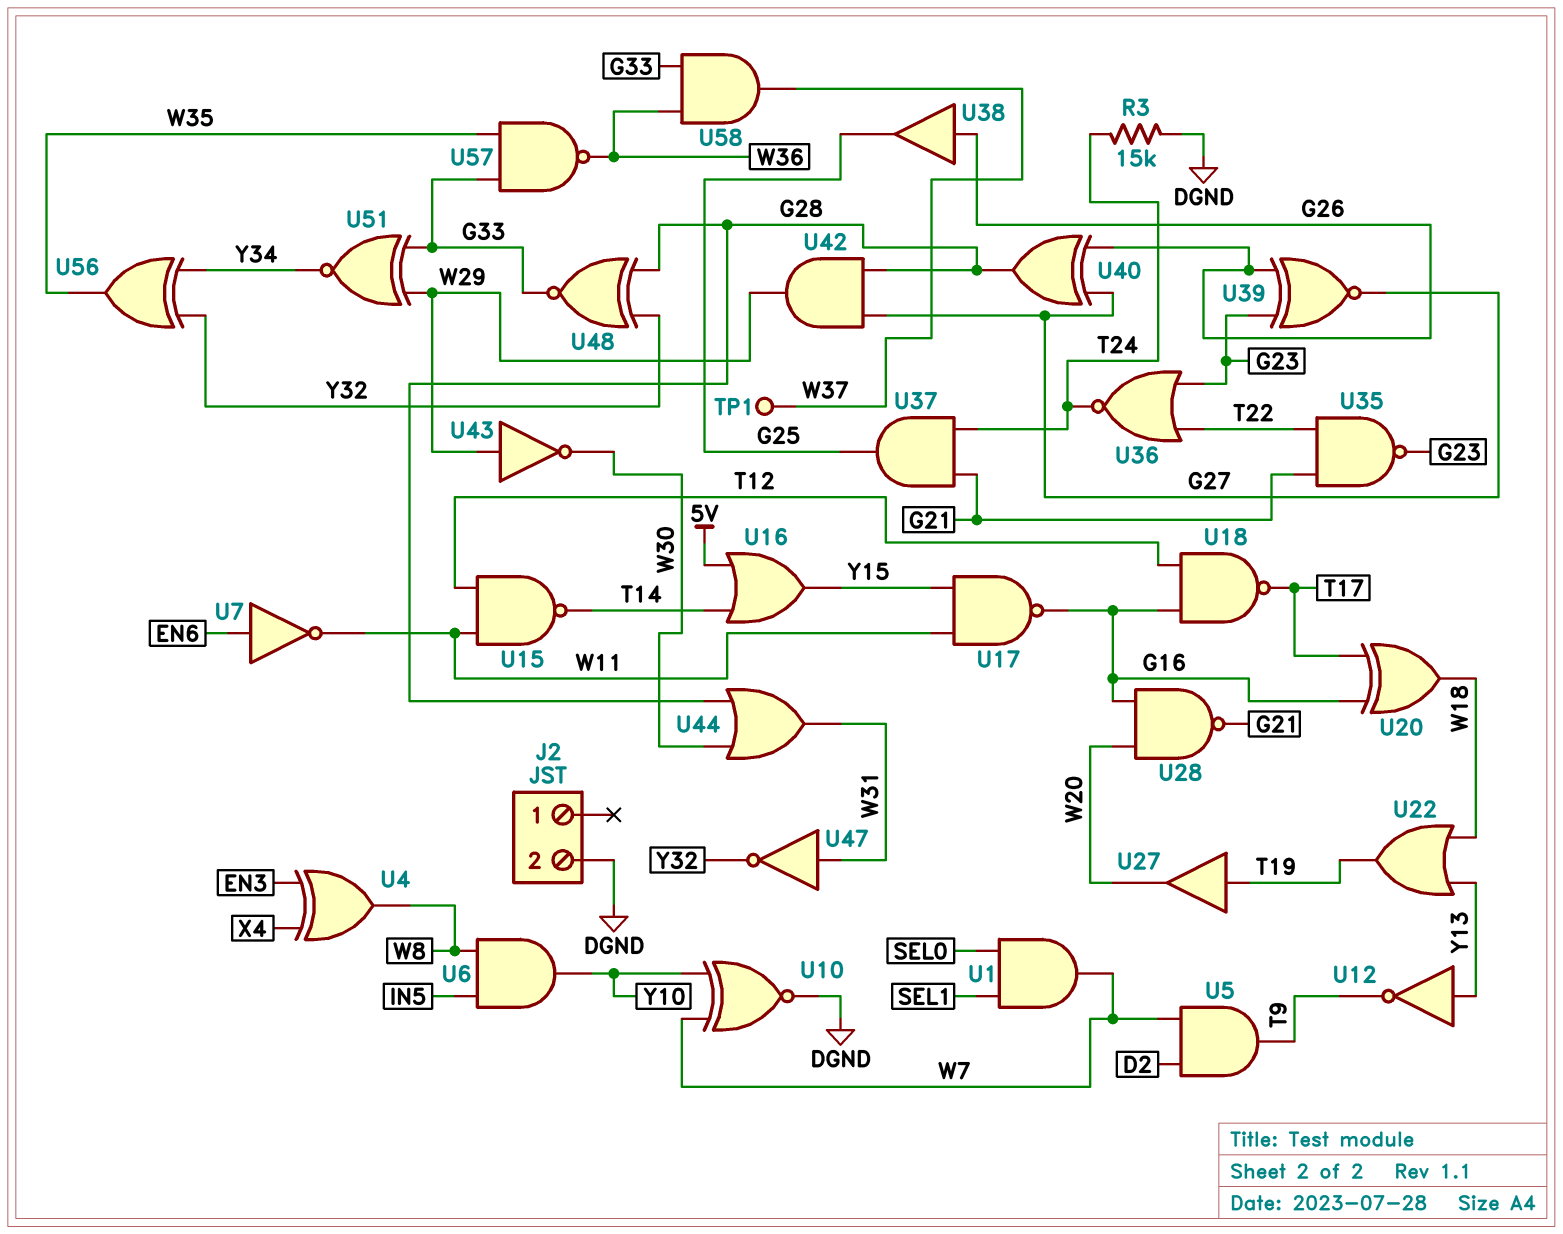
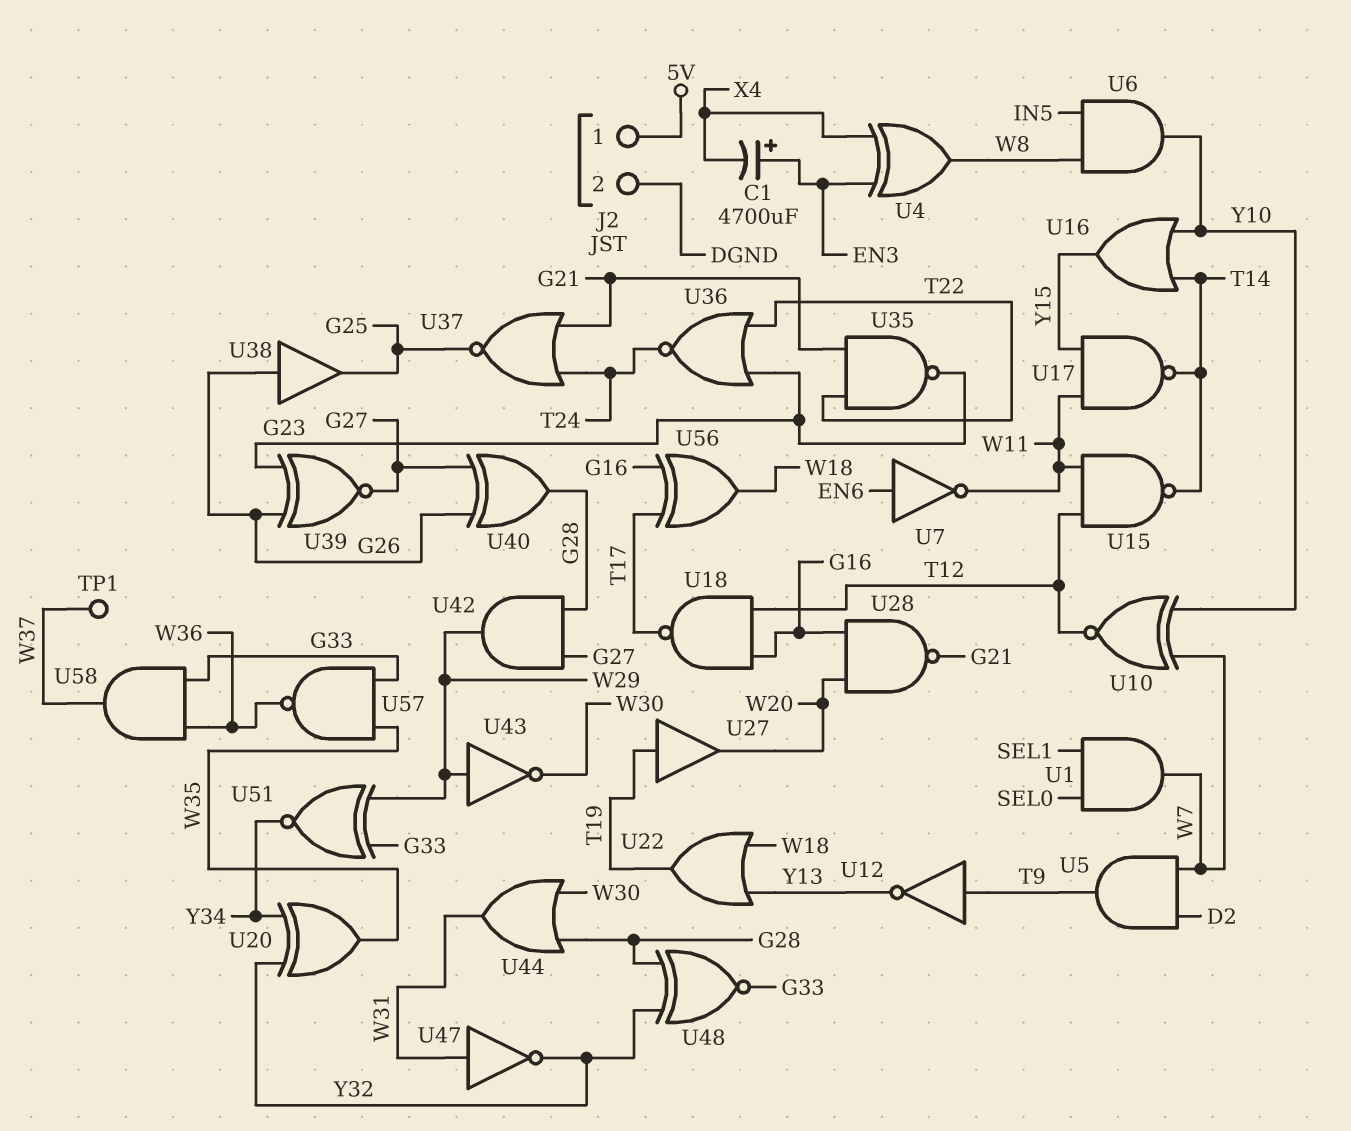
C1: none -> 4700uF (plus EN3, minus X4)
J2 pin 1: none -> 5V
R3: 15k (DGND, T24) -> none
U10: XNOR (in W7, in Y10, out DGND) -> XNOR (in W7, in Y10, out T12)
U12: NOT (in Y13, out T9) -> NOT (in T9, out Y13)
U16: OR (in 5V, in T14, out Y15) -> OR (in T14, in Y10, out Y15)
U17: NAND (in W11, in Y15, out G16) -> NAND (in W11, in Y15, out T14)
U20: XOR (in G16, in T17, out W18) -> XOR (in Y32, in Y34, out W35)
U37: AND (in G21, in T24, out G25) -> NOR (in G21, in T24, out G25)
U56: XOR (in Y32, in Y34, out W35) -> XOR (in G16, in T17, out W18)

